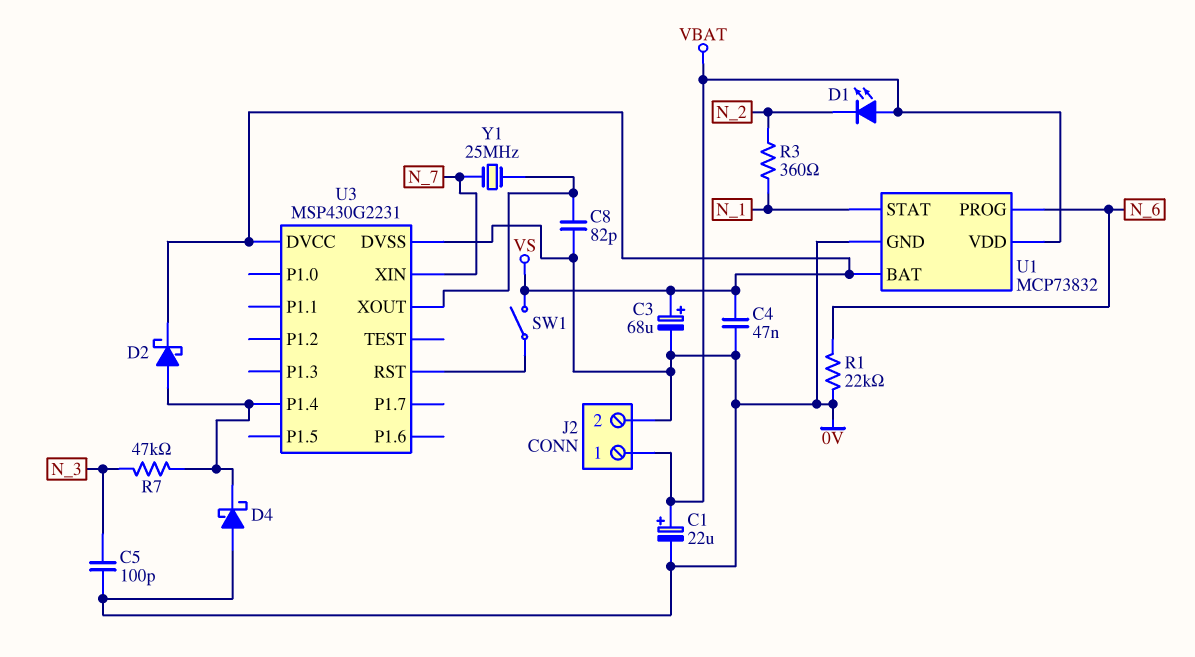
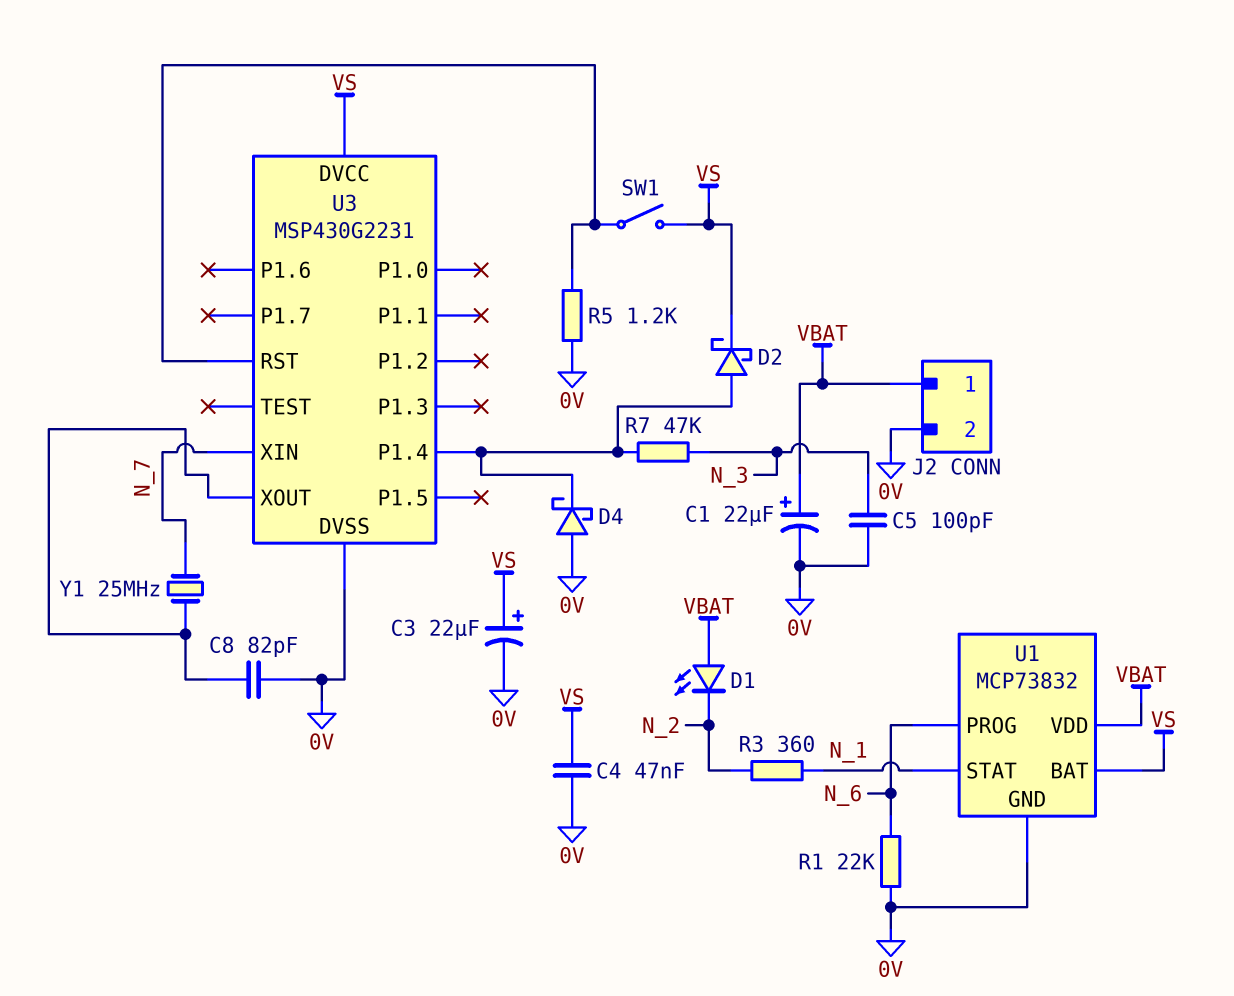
C3: 68uF (plus VS, minus 0V) -> 22uF (plus VS, minus 0V)
R5: none -> 1.2k (0V, U3/RST)

